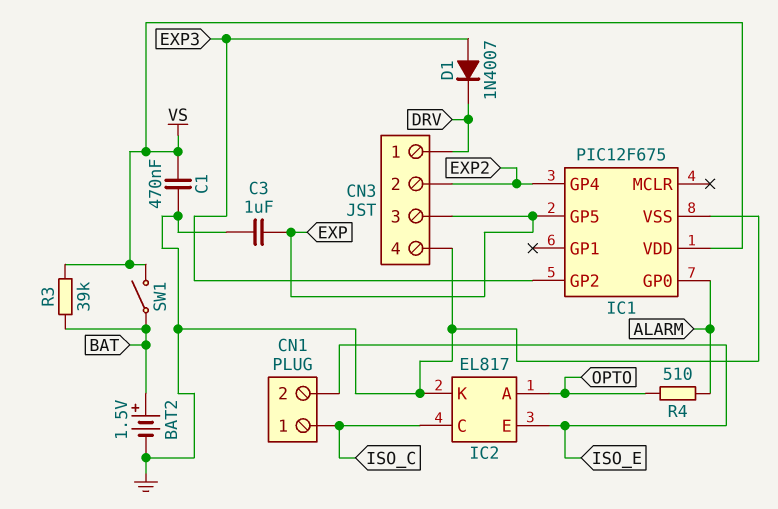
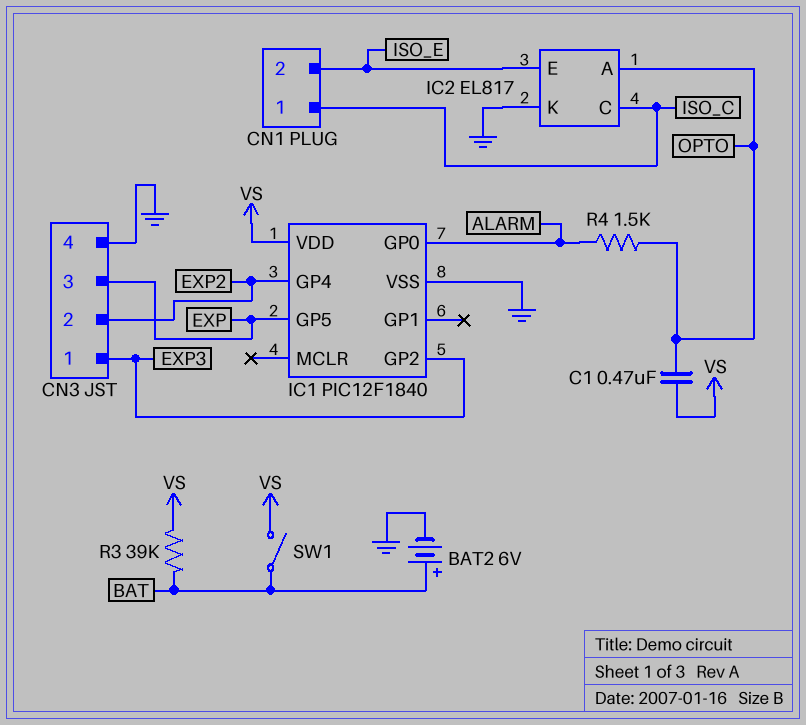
BAT2: 1.5V (plus BAT, minus GND) -> 6V (plus BAT, minus GND)
C1: 470nF (GND, VS) -> 470nF (OPTO, VS)
C3: 1uF (EXP, GND) -> none
CN3 pin 1: DRV -> EXP3
D1: diode 1N4007 (A EXP3, K DRV) -> none
IC1: PIC12F675 -> PIC12F1840
R4: 510 (ALARM, OPTO) -> 1.5k (ALARM, OPTO)

